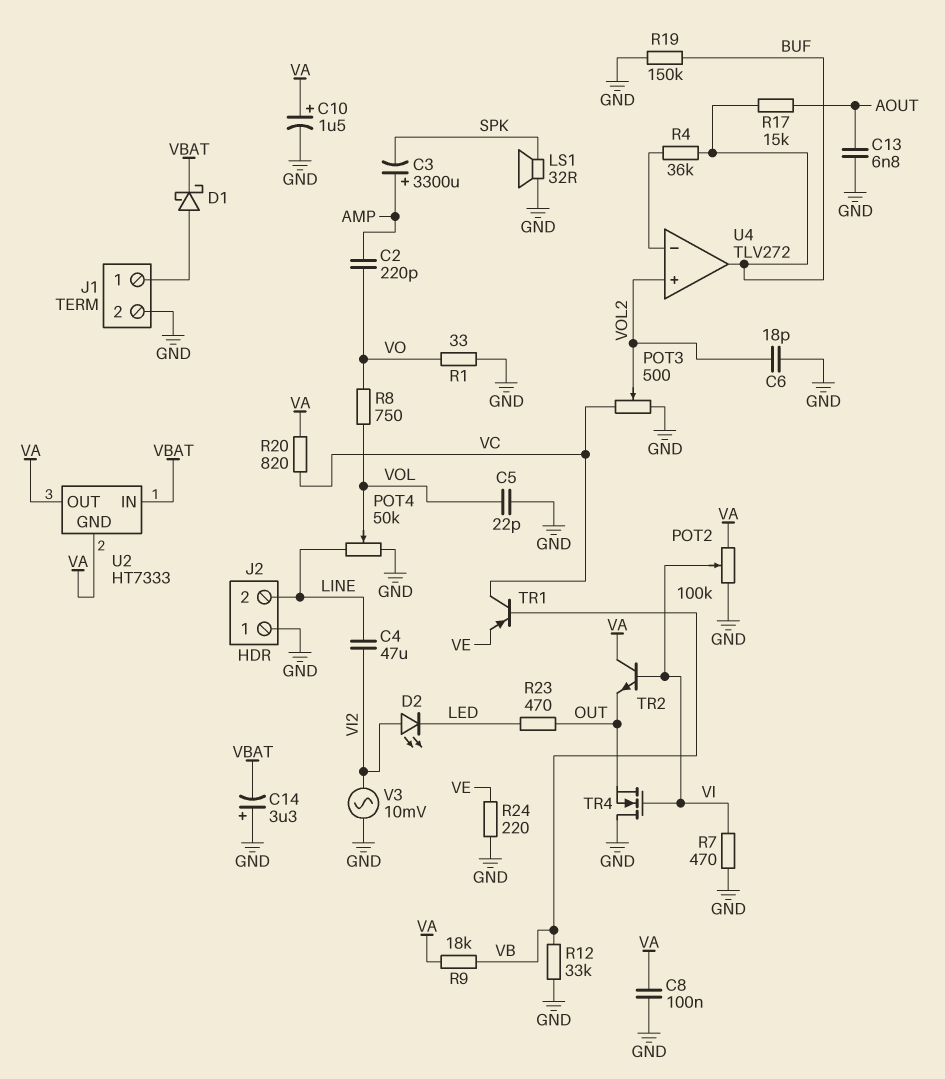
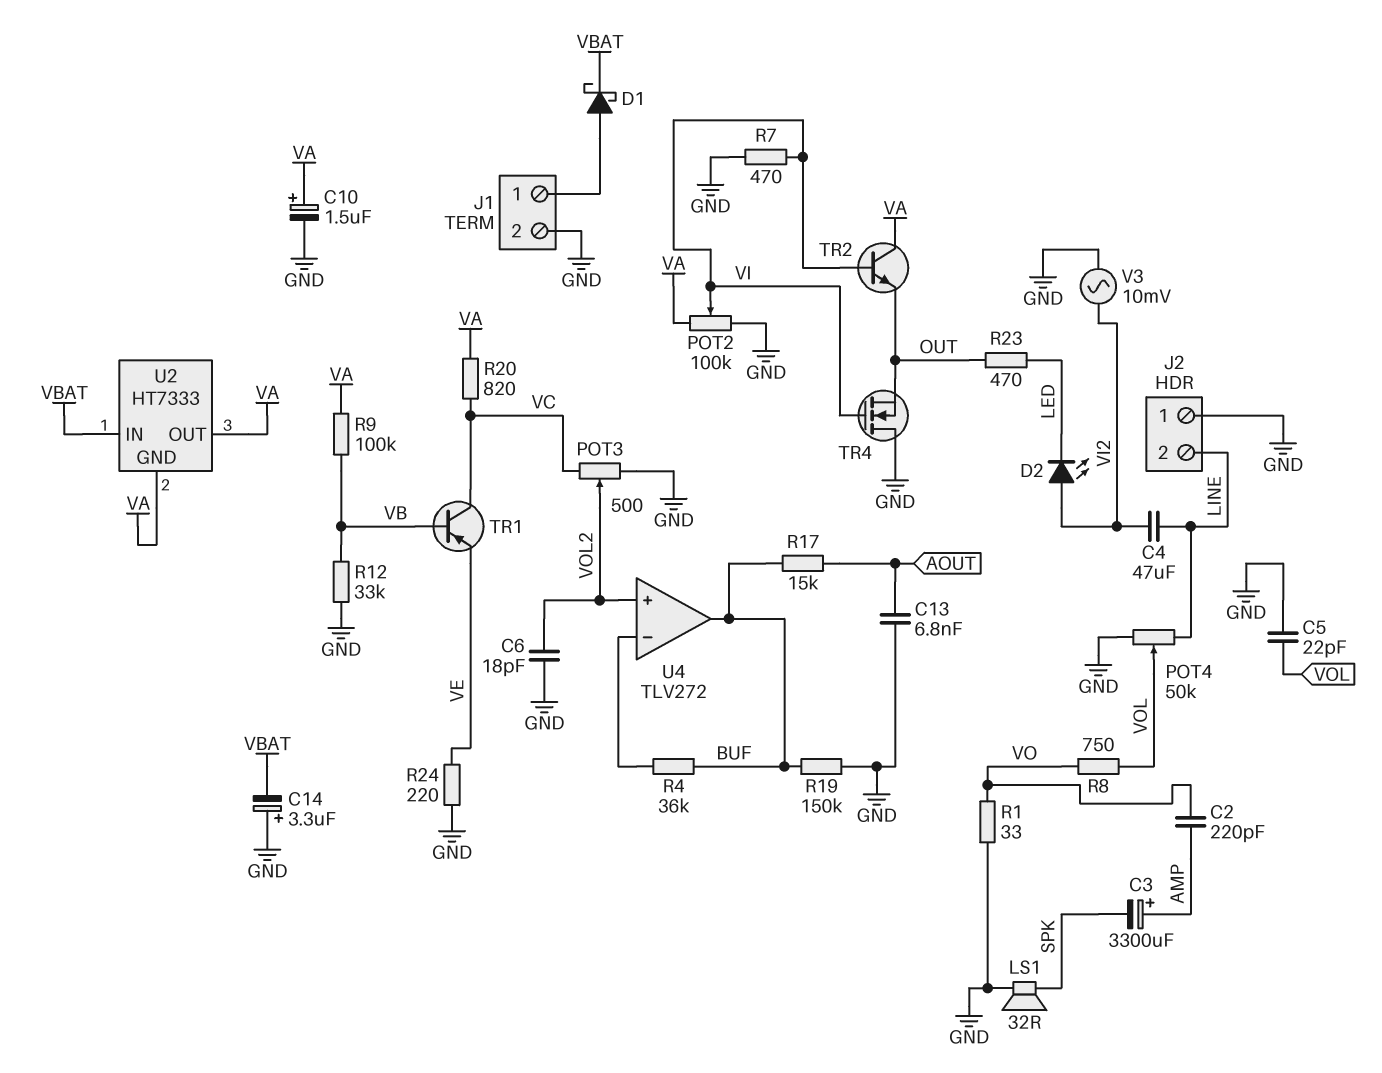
C8: 100nF (GND, VA) -> none
R9: 18k (VA, VB) -> 100k (VA, VB)

